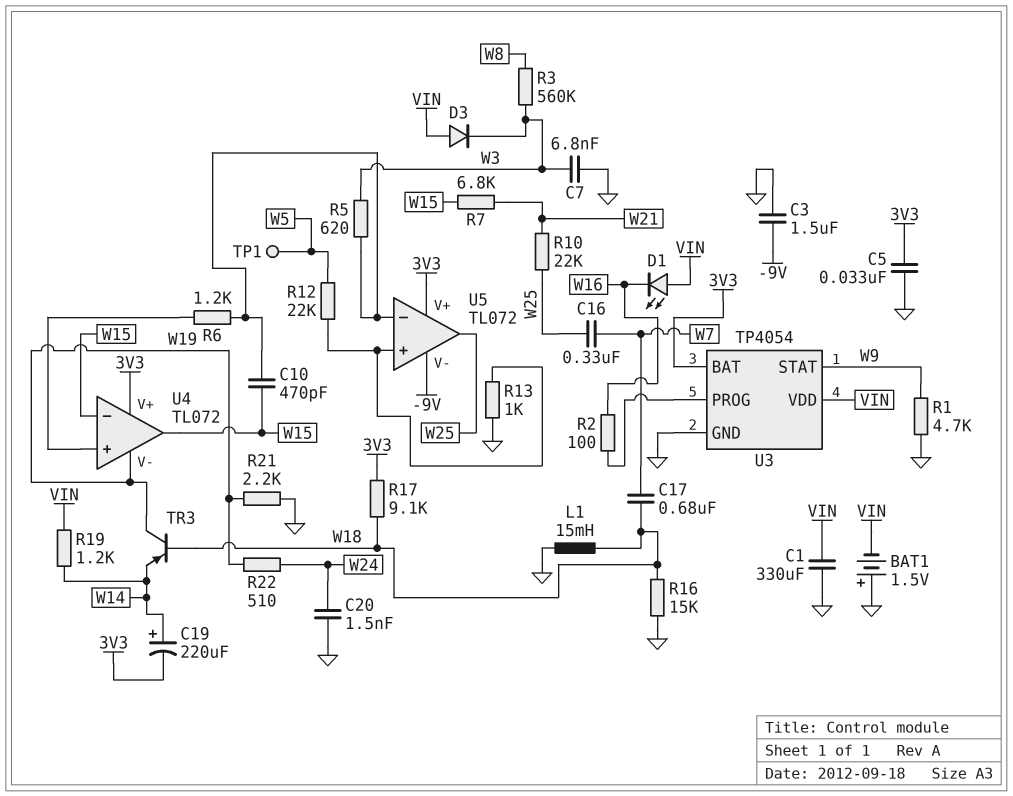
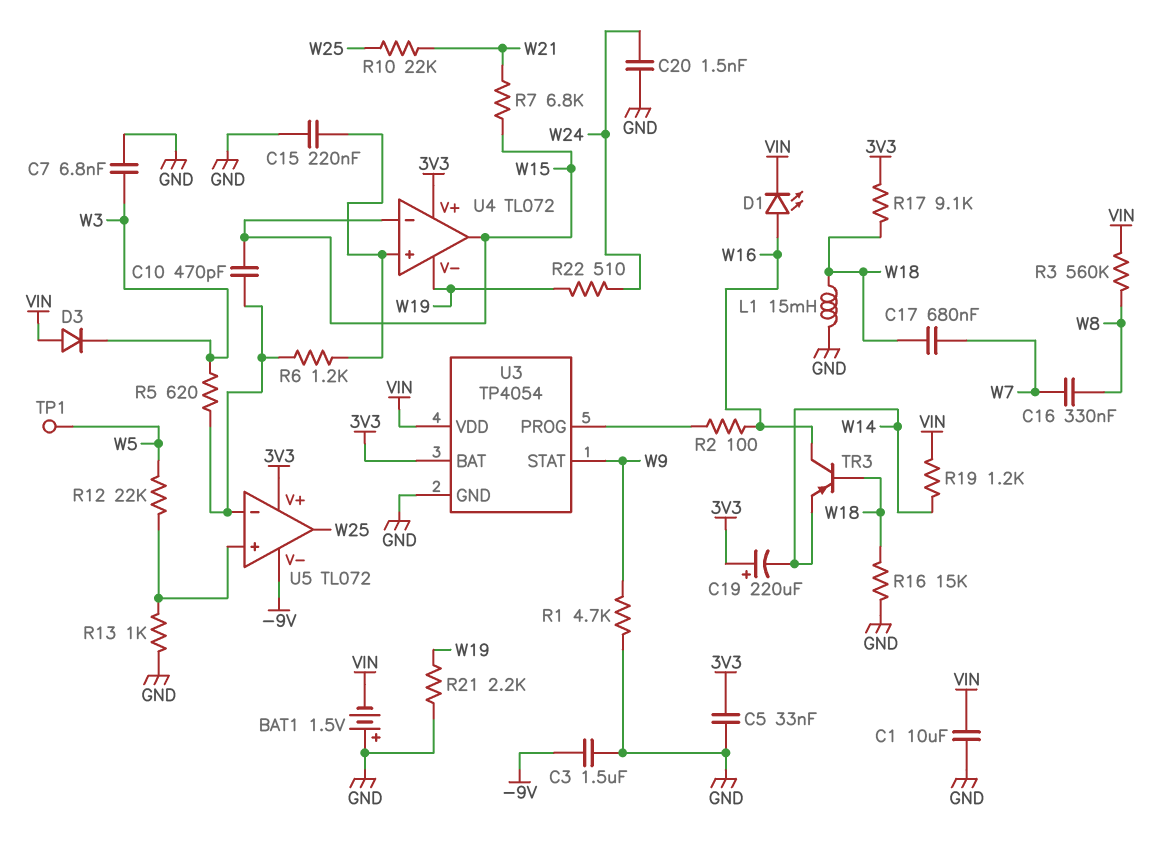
C1: 330uF (GND, VIN) -> 10uF (GND, VIN)
C15: none -> 220nF (GND, U4/in+)
C16: 330nF (W7, W25) -> 330nF (W7, W8)
C19: 220uF (plus W14, minus 3V3) -> 220uF (plus 3V3, minus W14)
D1: LED (A VIN, K W16) -> LED (A W16, K VIN)
R3: 560k (W3, W8) -> 560k (VIN, W8)
TR3: PNP (B W18, C W19, E W14) -> PNP (B W18, C W16, E W14)

